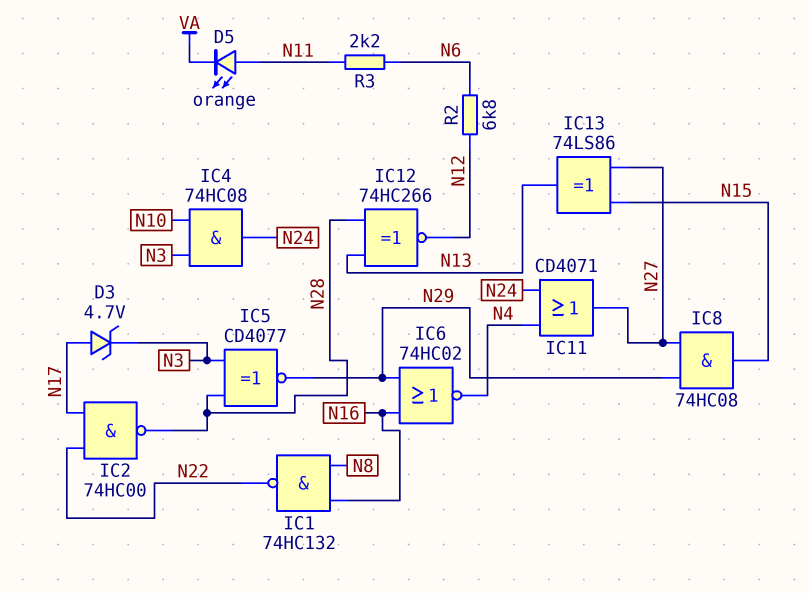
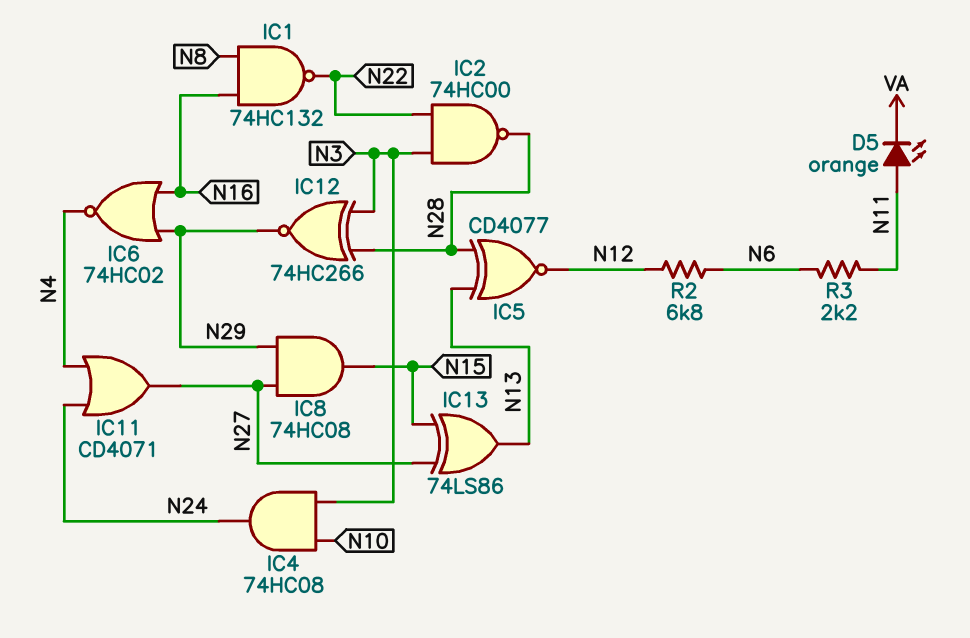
D3: zener 4.7V (A N17, K N3) -> none
IC2: NAND 74HC00 (in N17, in N22, out N28) -> NAND 74HC00 (in N3, in N22, out N28)
IC5: XNOR CD4077 (in N3, in N28, out N29) -> XNOR CD4077 (in N13, in N28, out N12)
IC12: XNOR 74HC266 (in N13, in N28, out N12) -> XNOR 74HC266 (in N3, in N28, out N29)

